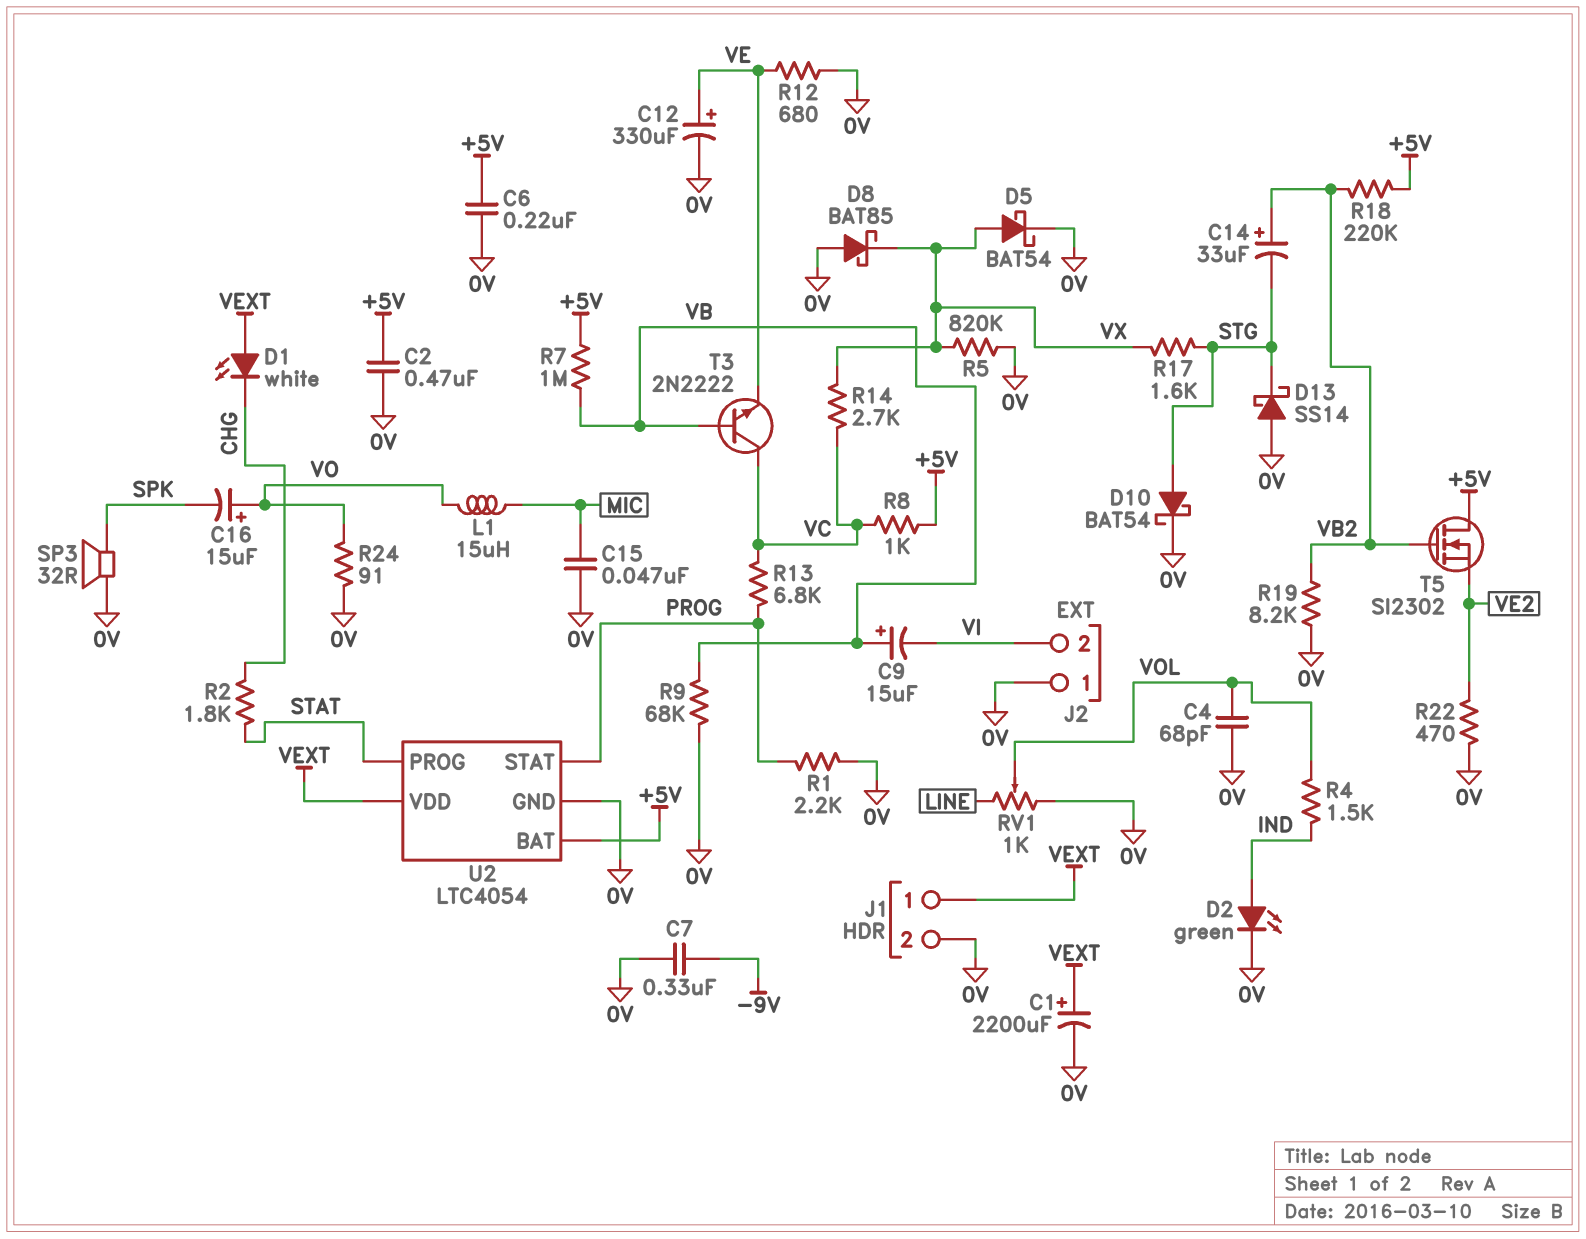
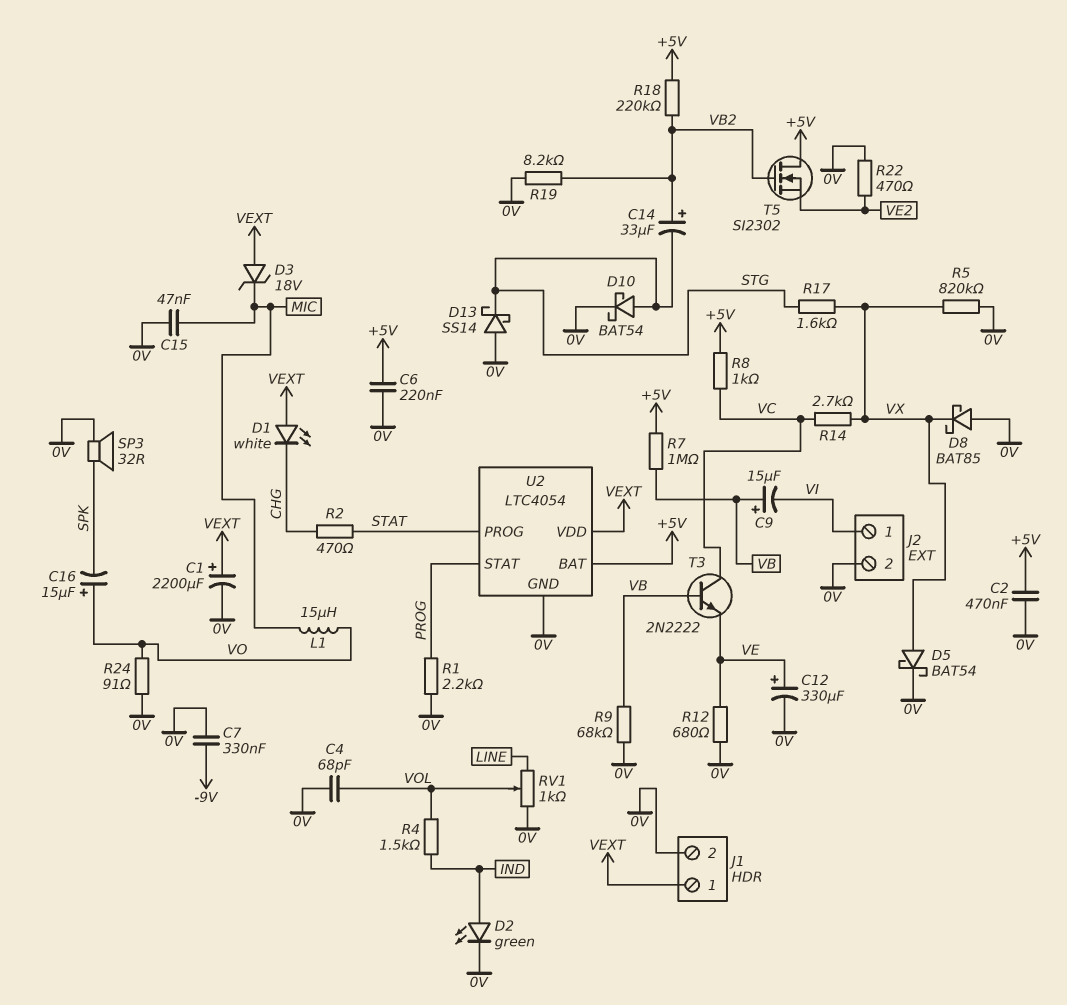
D3: none -> zener 18V (A VEXT, K MIC)
J2 pin 1: 0V -> VI
J2 pin 2: VI -> 0V
R2: 1.8k (CHG, STAT) -> 470 (CHG, STAT)
R13: 6.8k (PROG, VC) -> none

